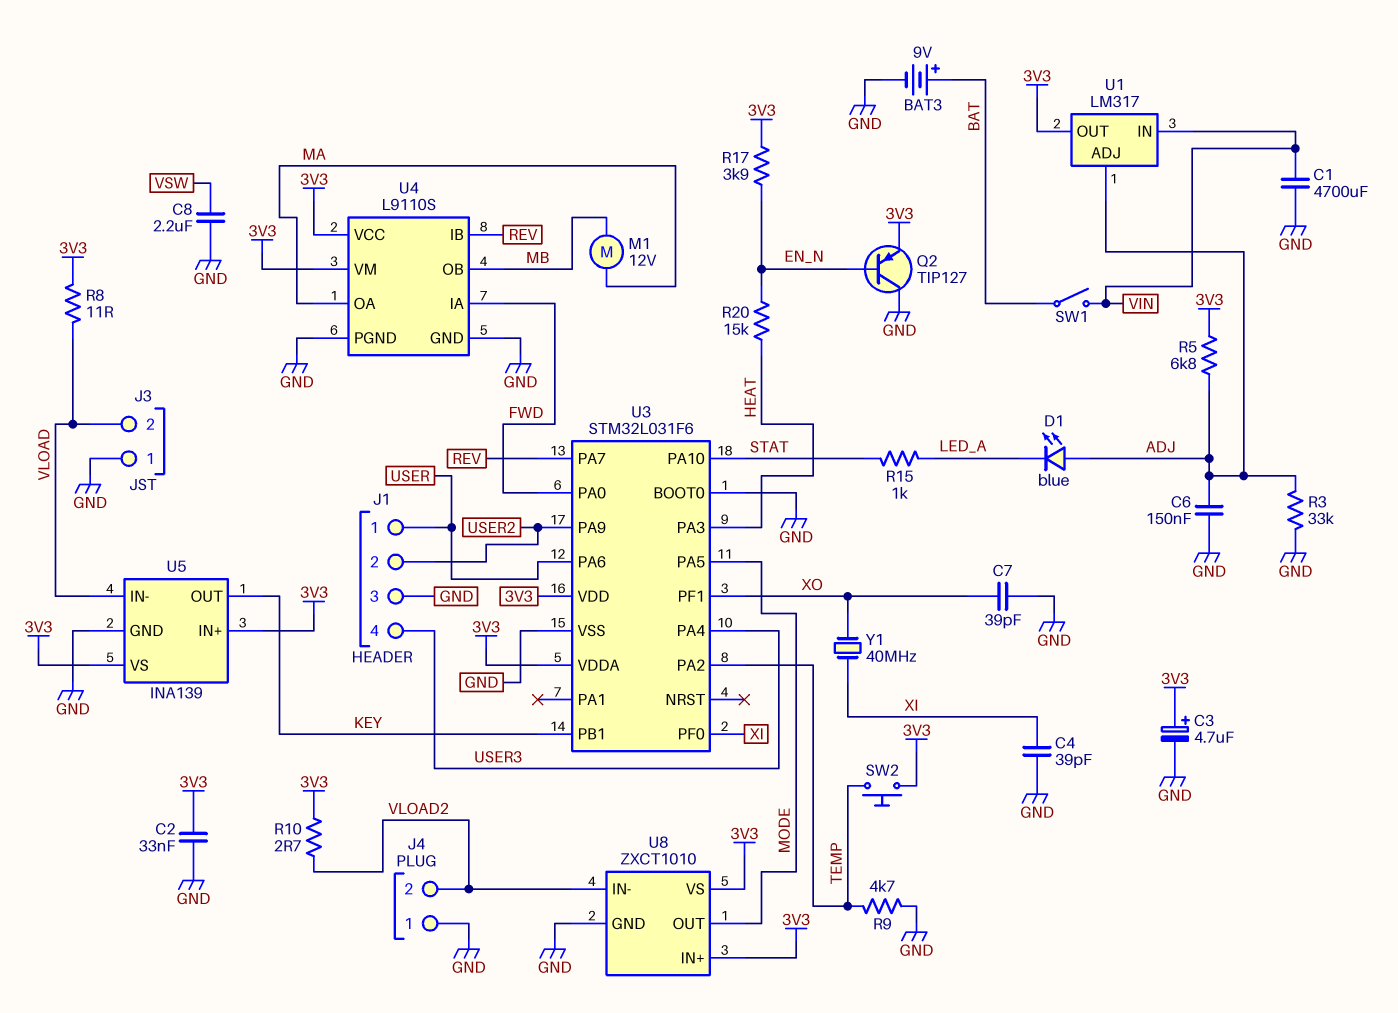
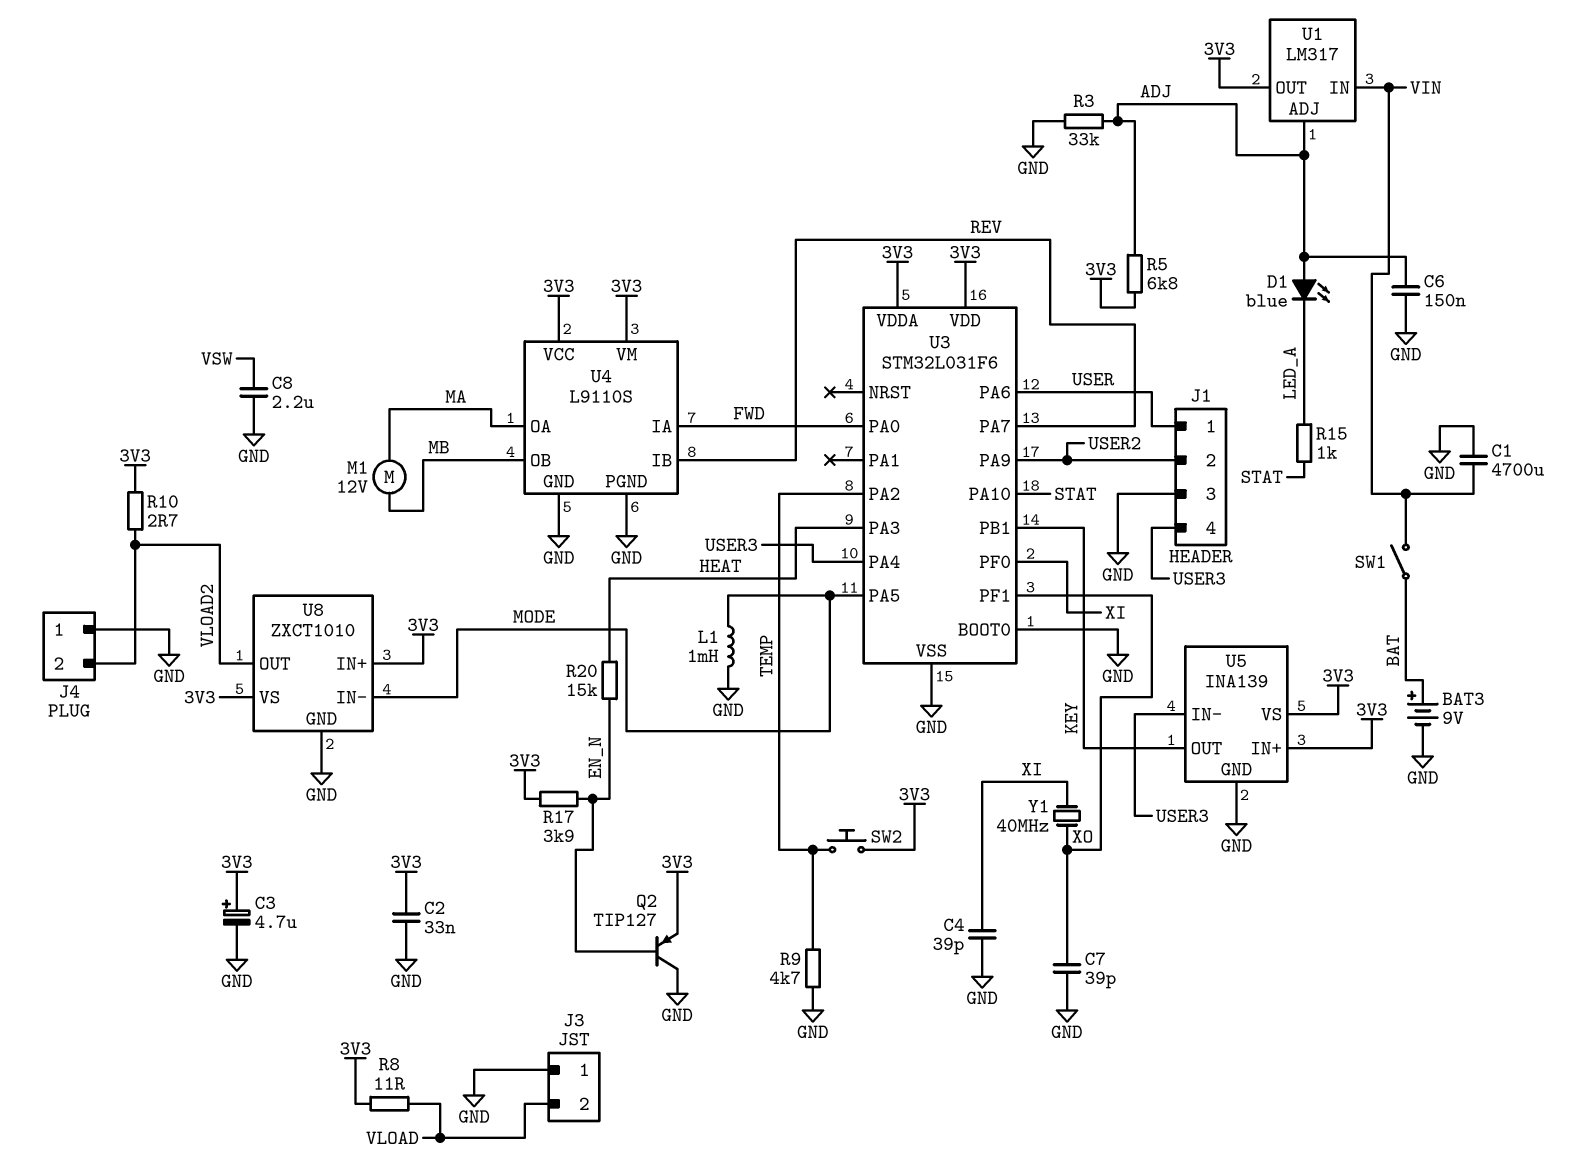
L1: none -> 1mH (GND, MODE)
U5 pin IN-: VLOAD -> USER3
U8 pin IN-: VLOAD2 -> MODE
U8 pin OUT: MODE -> VLOAD2

